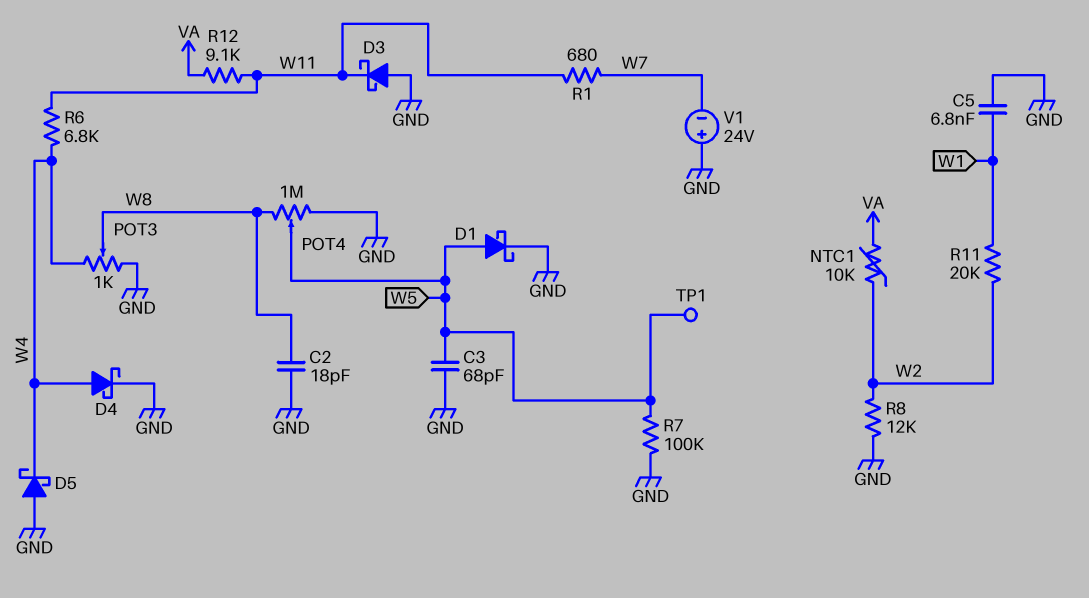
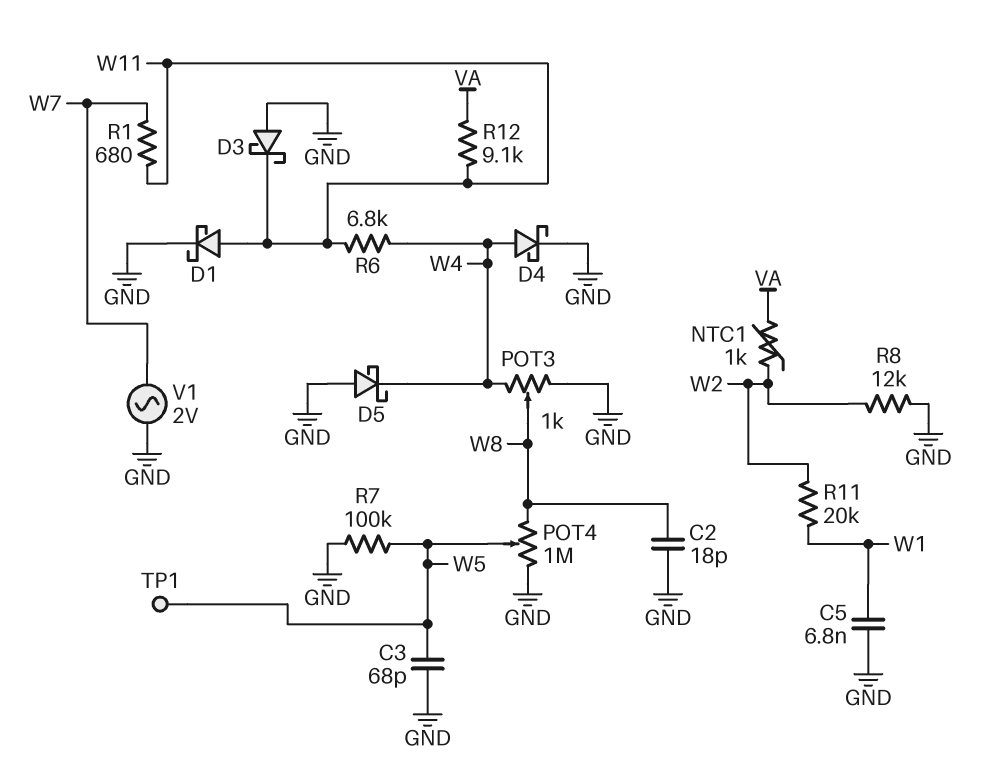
D1: schottky (A W5, K GND) -> schottky (A W11, K GND)
NTC1: 10k (VA, W2) -> 1k (VA, W2)
V1: 24V (plus GND, minus W7) -> AC 2V (GND, W7)

